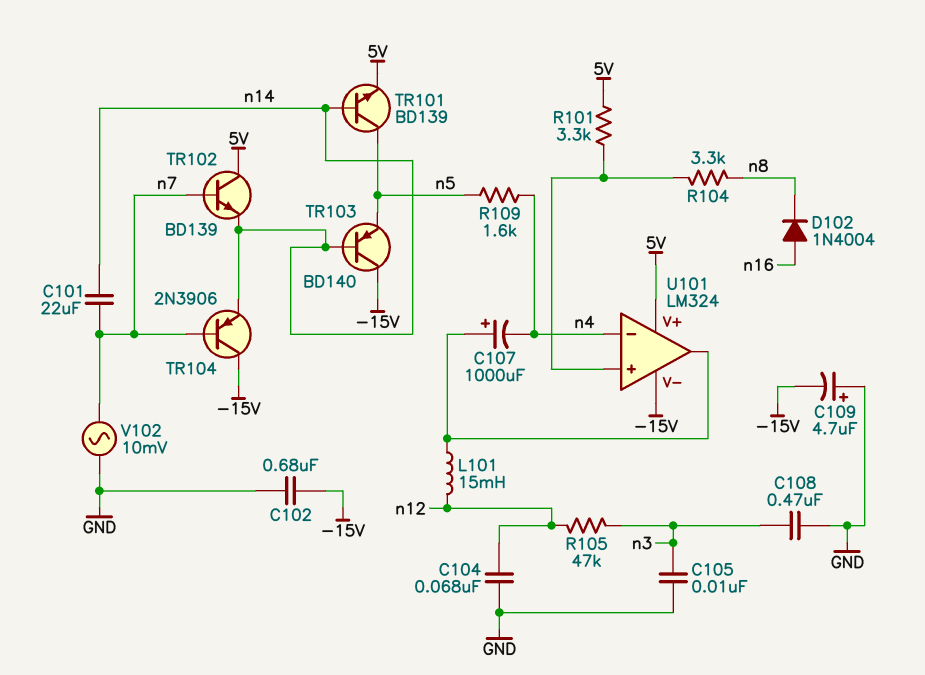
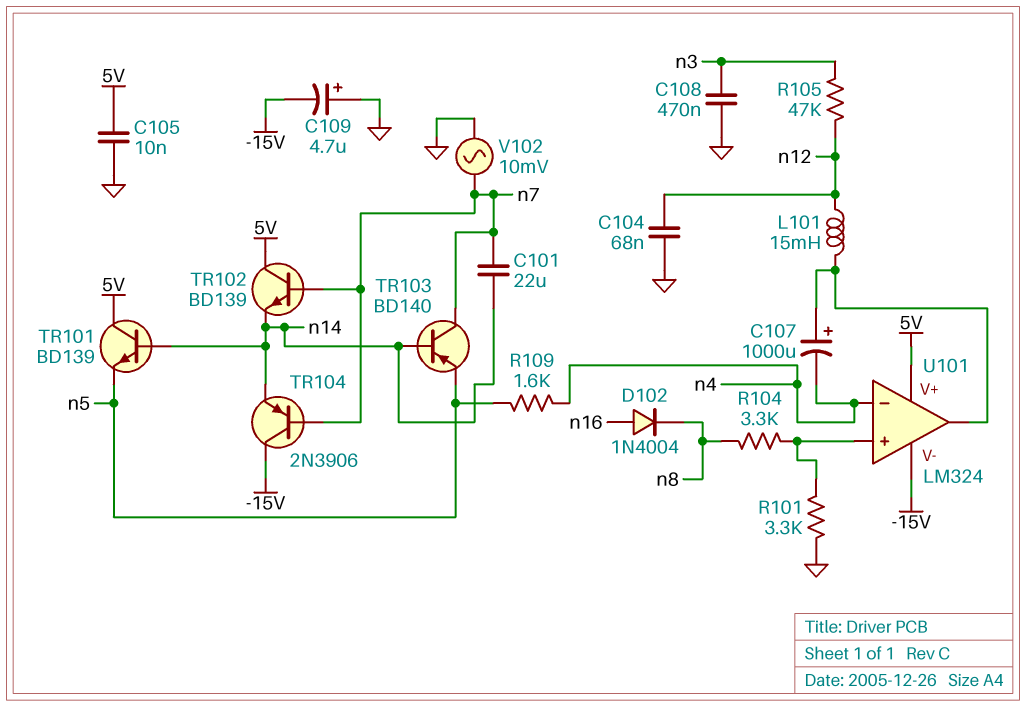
C102: 680nF (-15V, GND) -> none
C105: 10nF (GND, n3) -> 10nF (5V, GND)
R101: 3.3k (5V, U101/in+) -> 3.3k (GND, U101/in+)
TR101: NPN BD139 (B n14, C n5, E 5V) -> NPN BD139 (B n14, C 5V, E n5)
TR103: PNP BD140 (B n14, C -15V, E n5) -> PNP BD140 (B n14, C n7, E n5)

